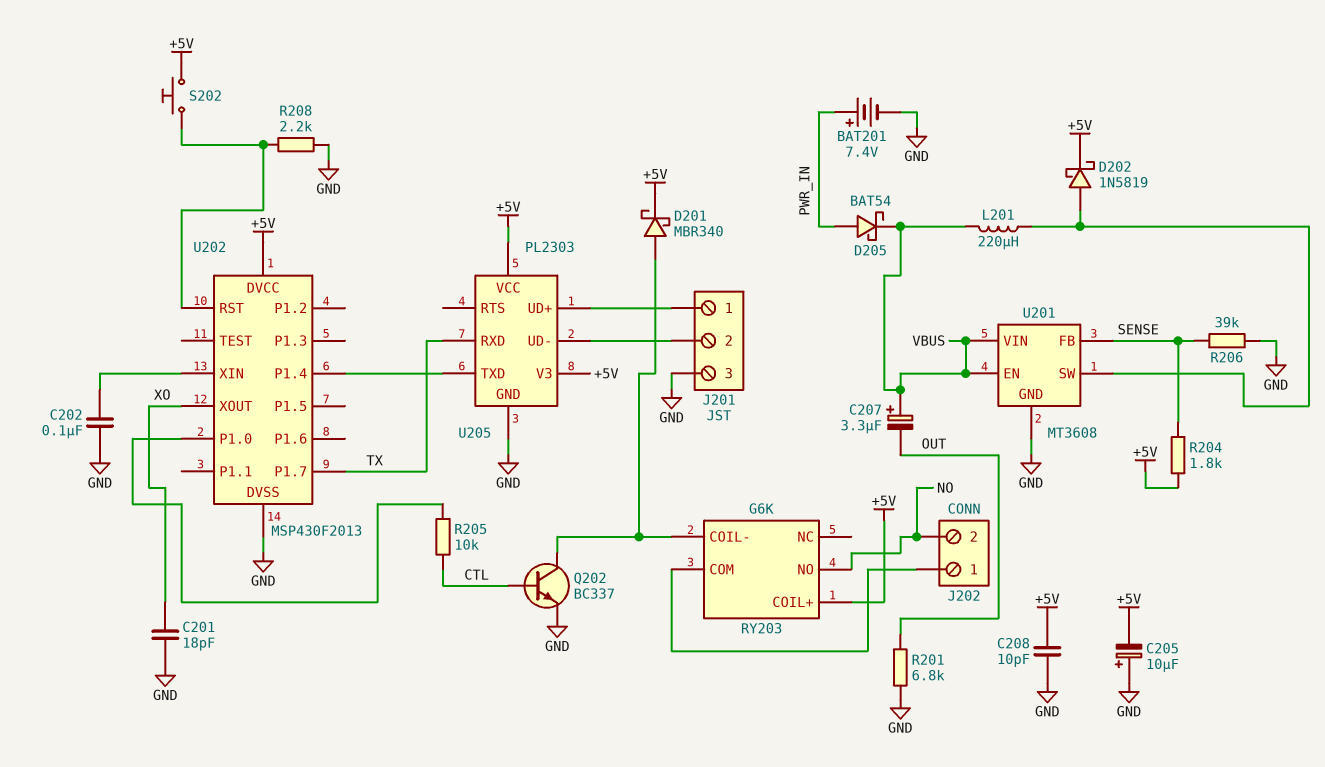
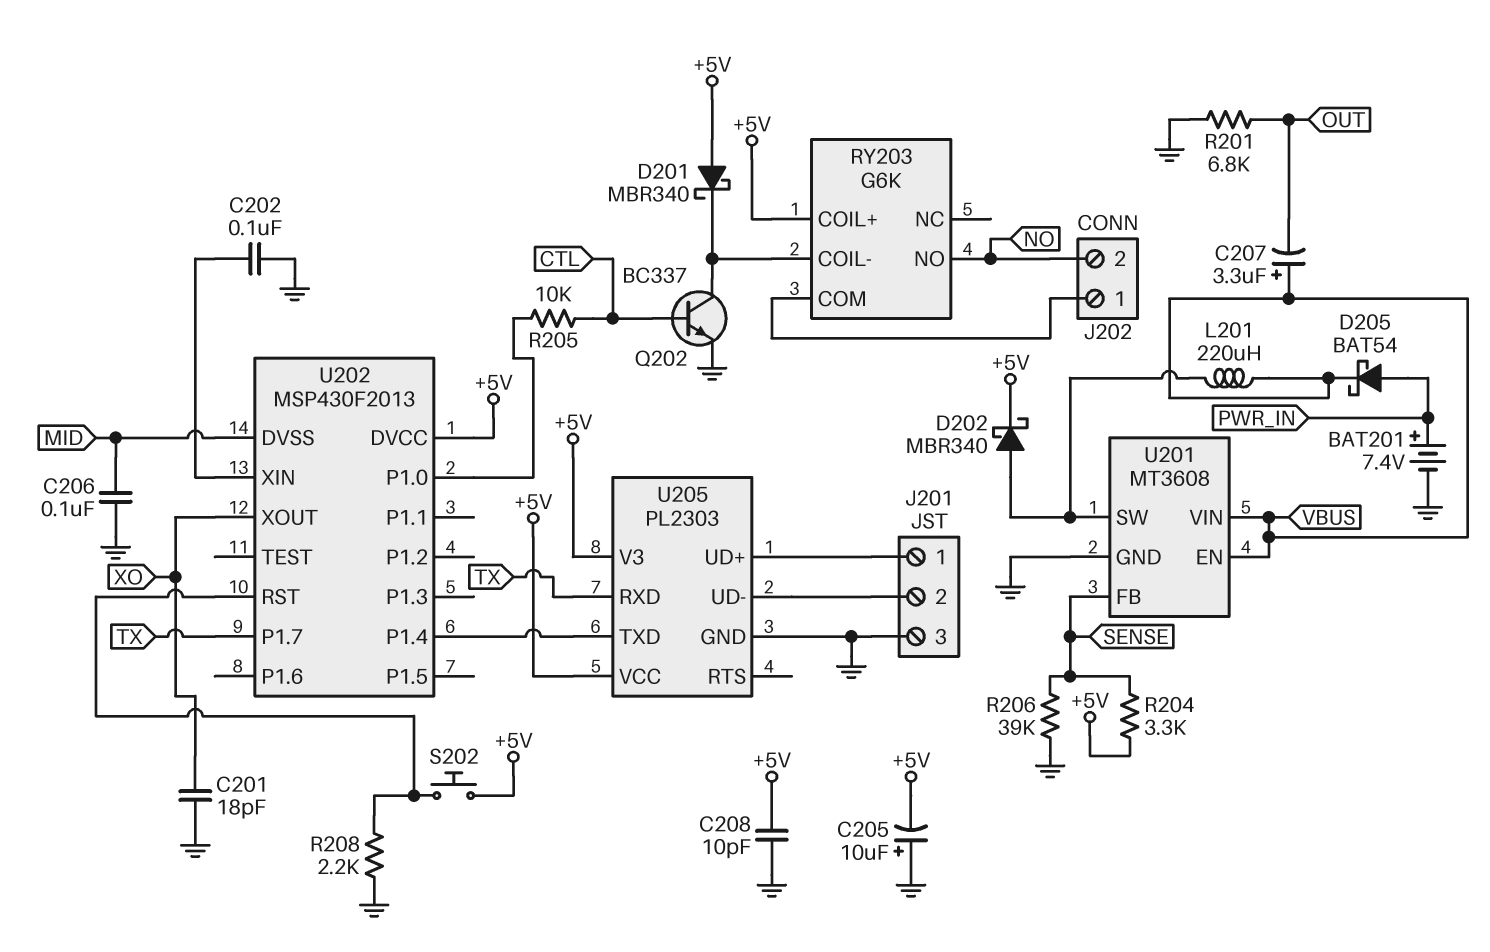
C206: none -> 100nF (GND, MID)
D201: schottky MBR340 (A RY203/COIL-, K +5V) -> schottky MBR340 (A +5V, K RY203/COIL-)
D202: schottky 1N5819 (A U201/SW, K +5V) -> schottky MBR340 (A U201/SW, K +5V)
R204: 1.8k (+5V, SENSE) -> 3.3k (+5V, SENSE)
U202 pin DVSS: GND -> MID

